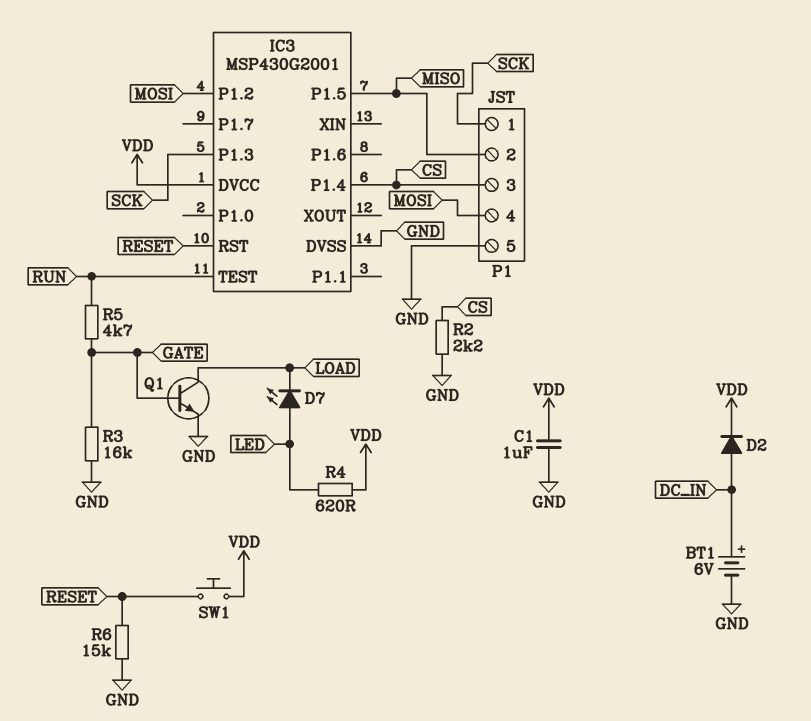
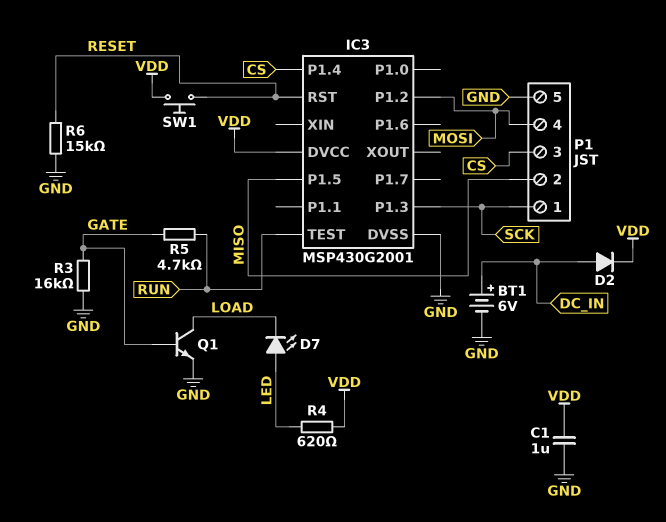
R2: 2.2k (CS, GND) -> none

